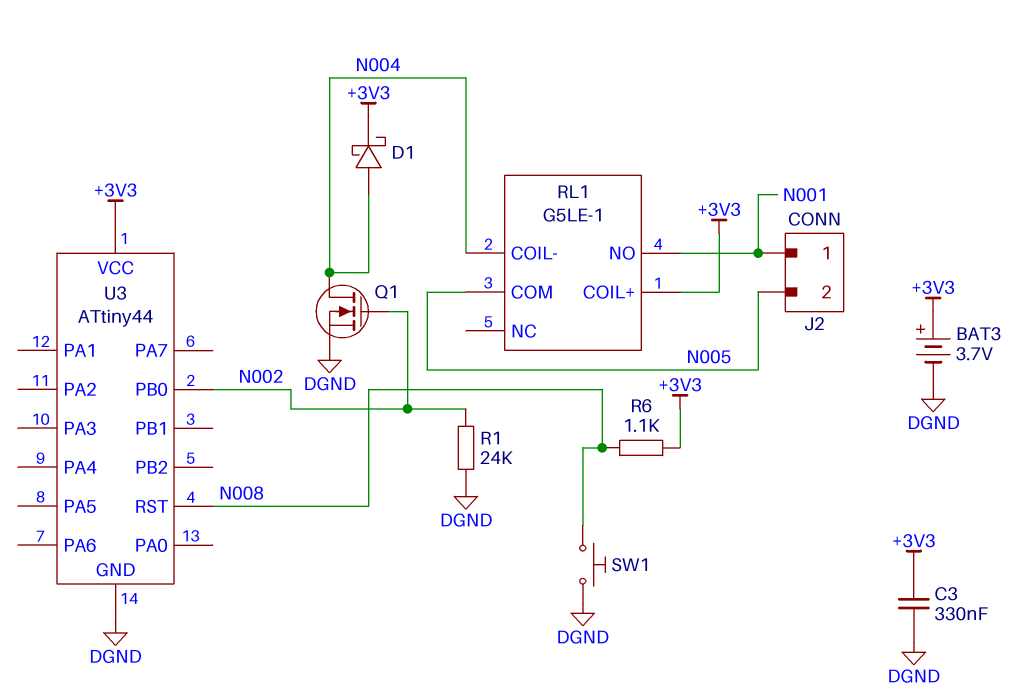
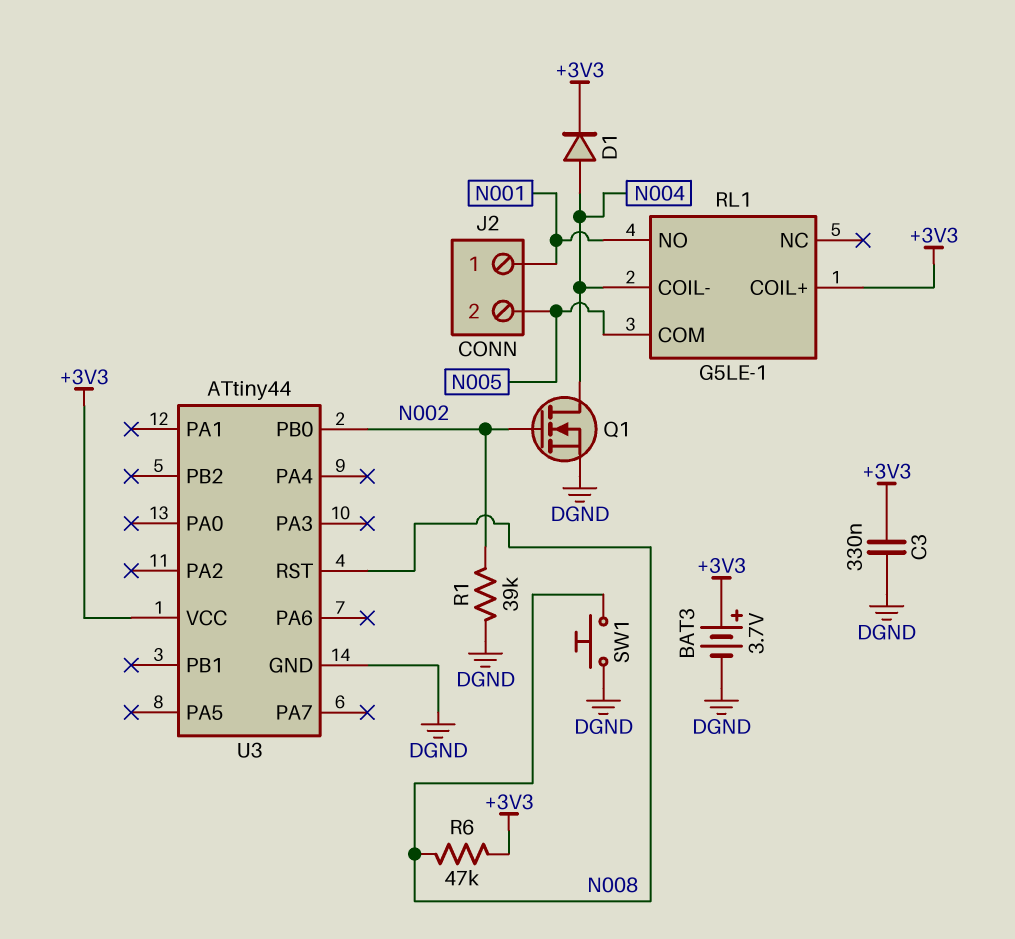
D1: schottky (A N004, K +3V3) -> diode (A N004, K +3V3)
R1: 24k (DGND, N002) -> 39k (DGND, N002)
R6: 1.1k (+3V3, N008) -> 47k (+3V3, N008)

